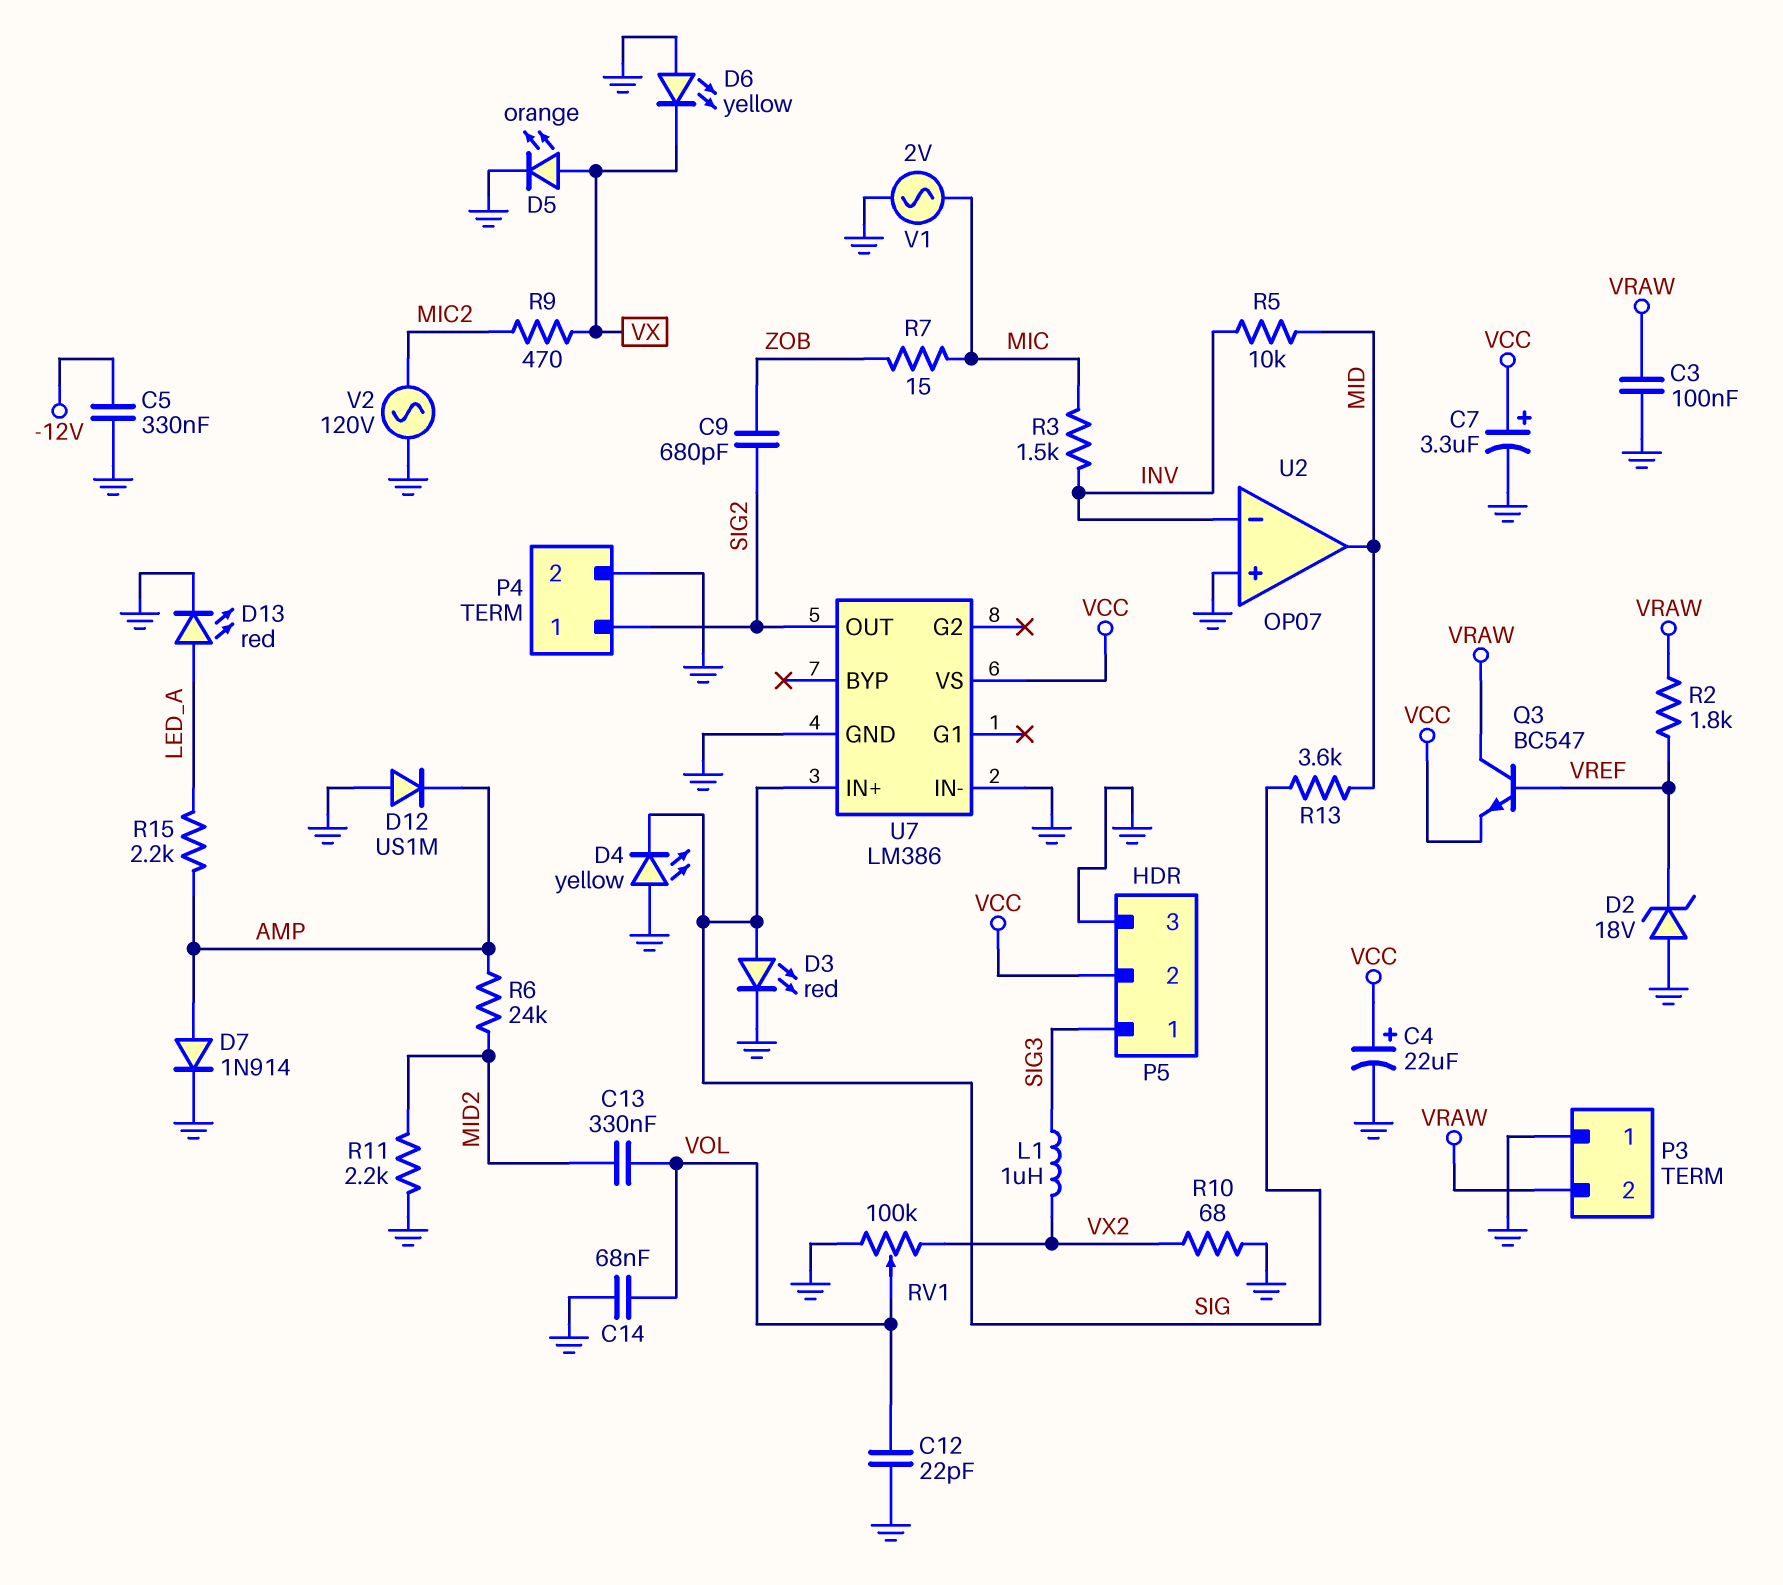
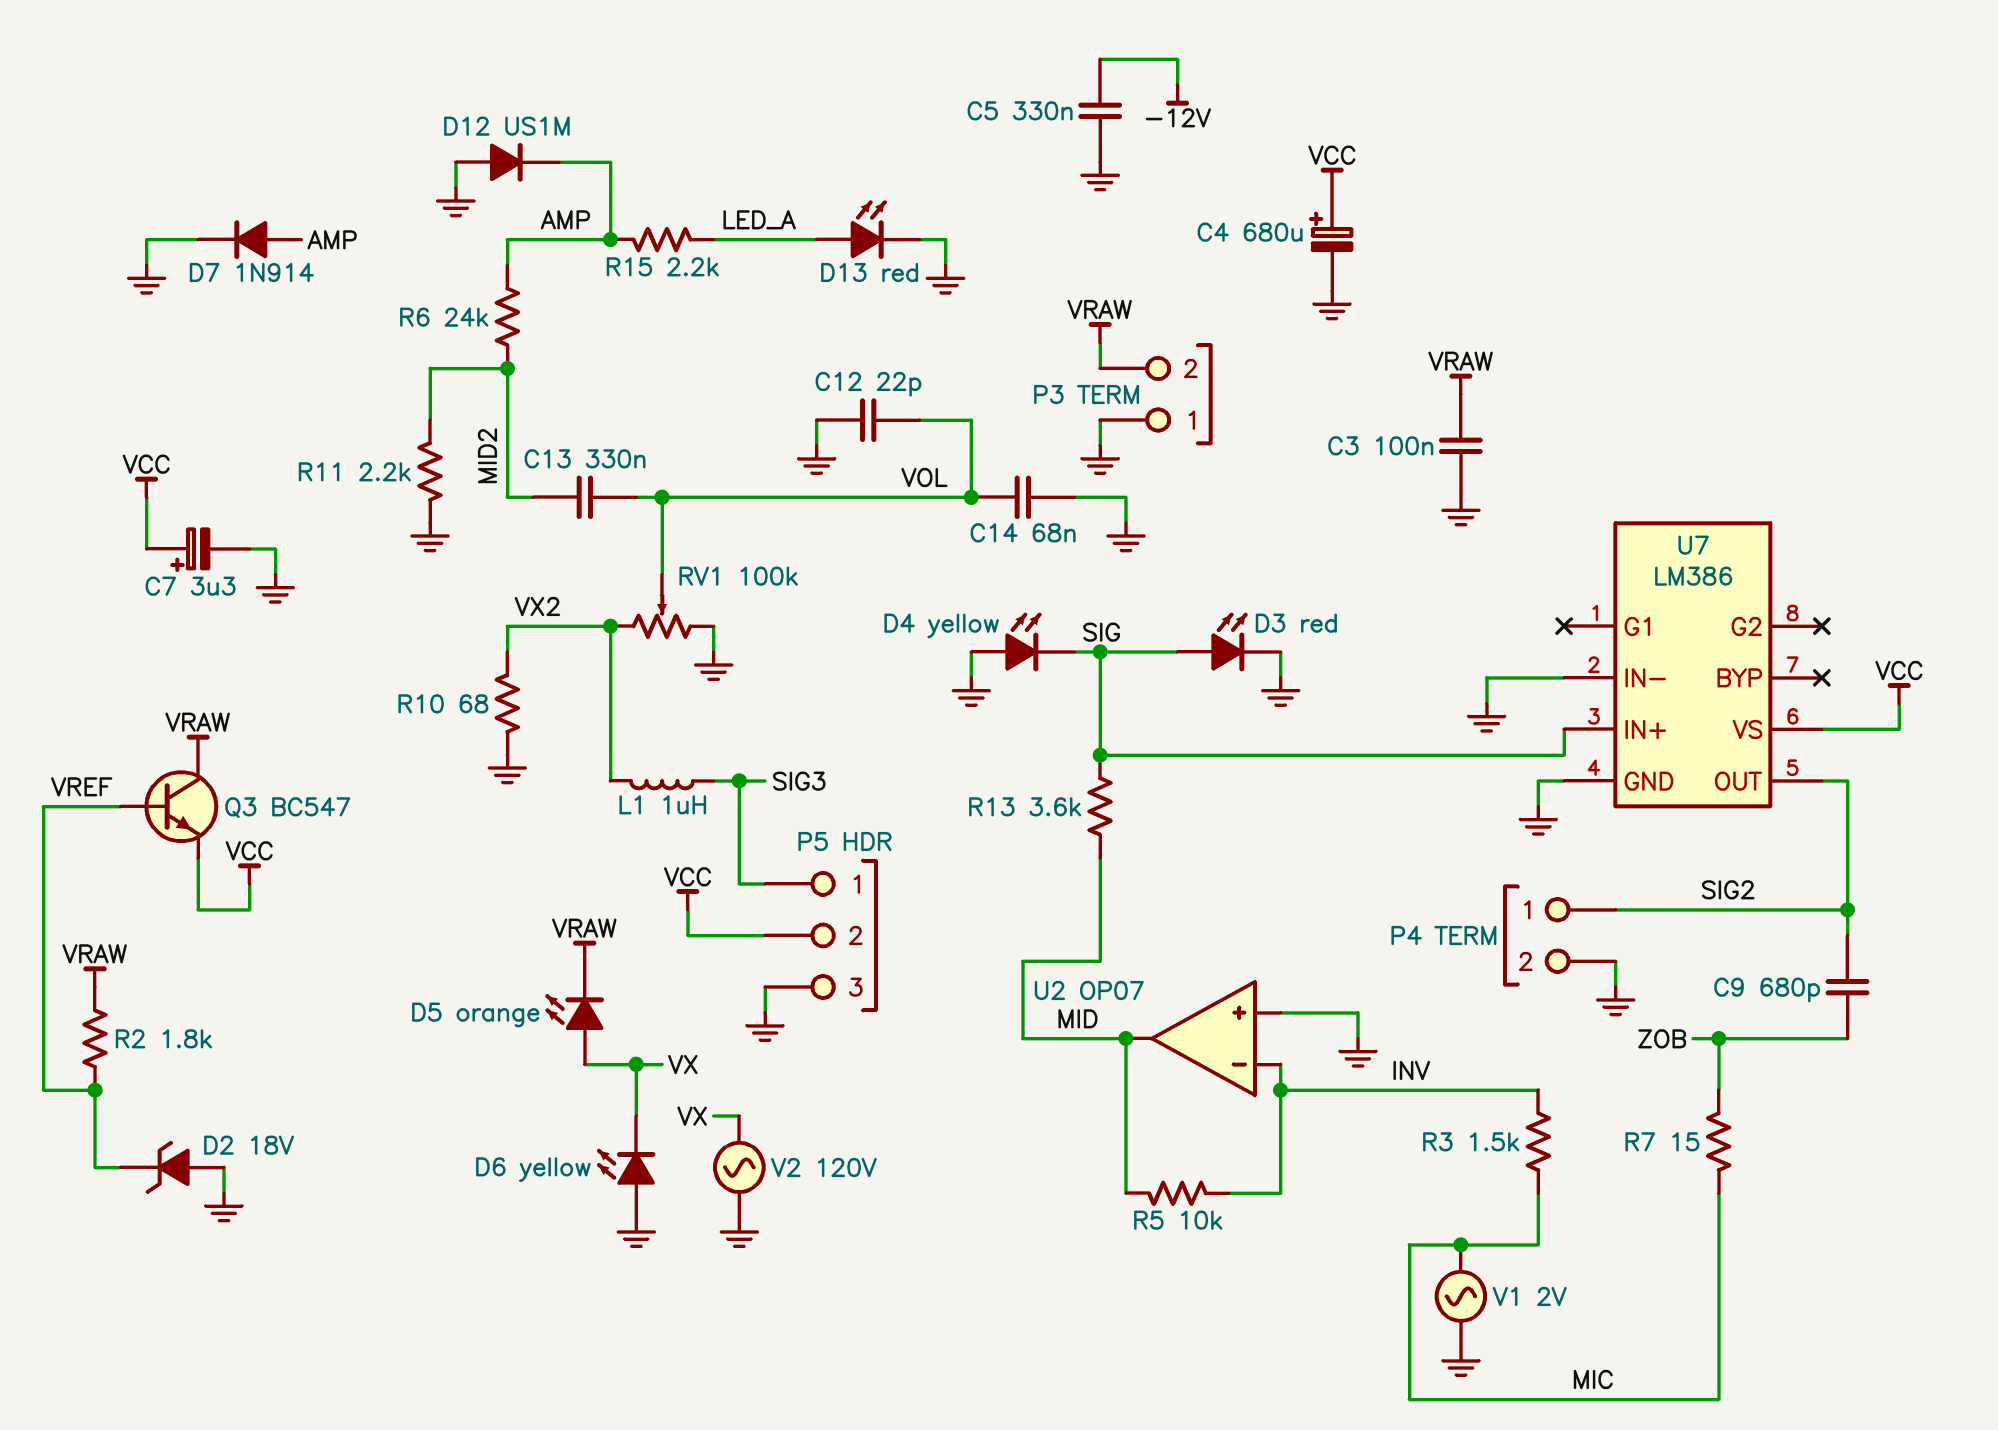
C4: 22uF (plus VCC, minus GND) -> 680uF (plus VCC, minus GND)
D5: LED orange (A VX, K GND) -> LED orange (A VX, K VRAW)
R9: 470 (MIC2, VX) -> none
V2: AC 120V (GND, MIC2) -> AC 120V (GND, VX)

